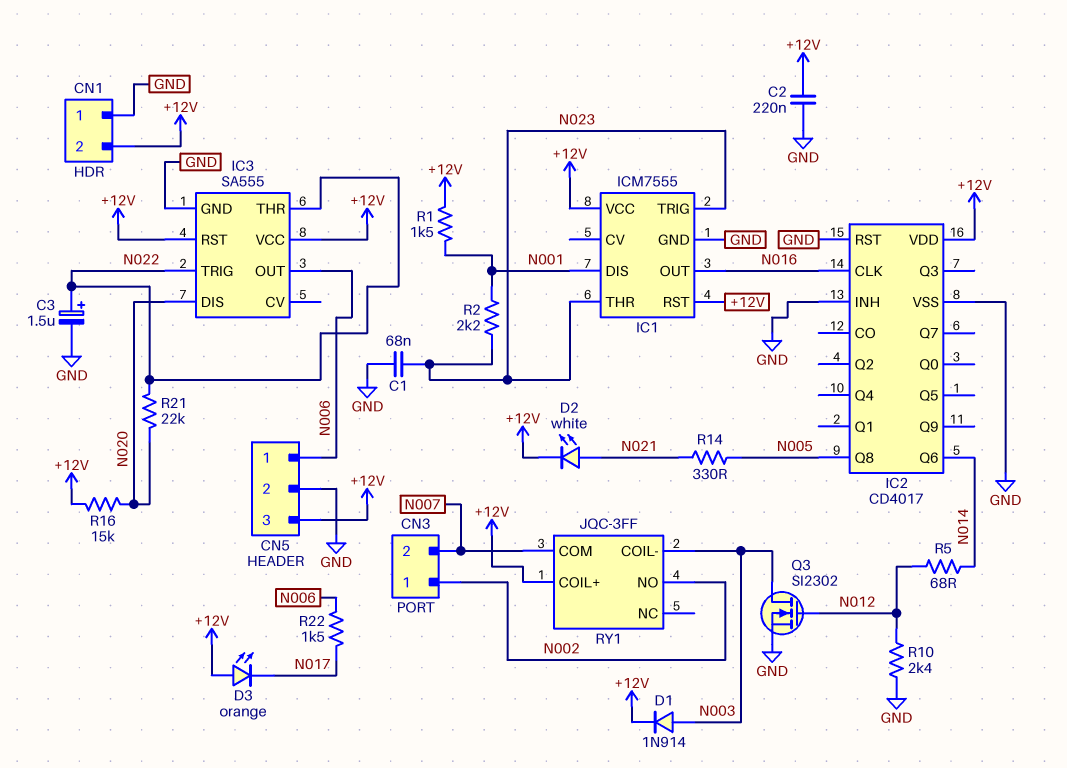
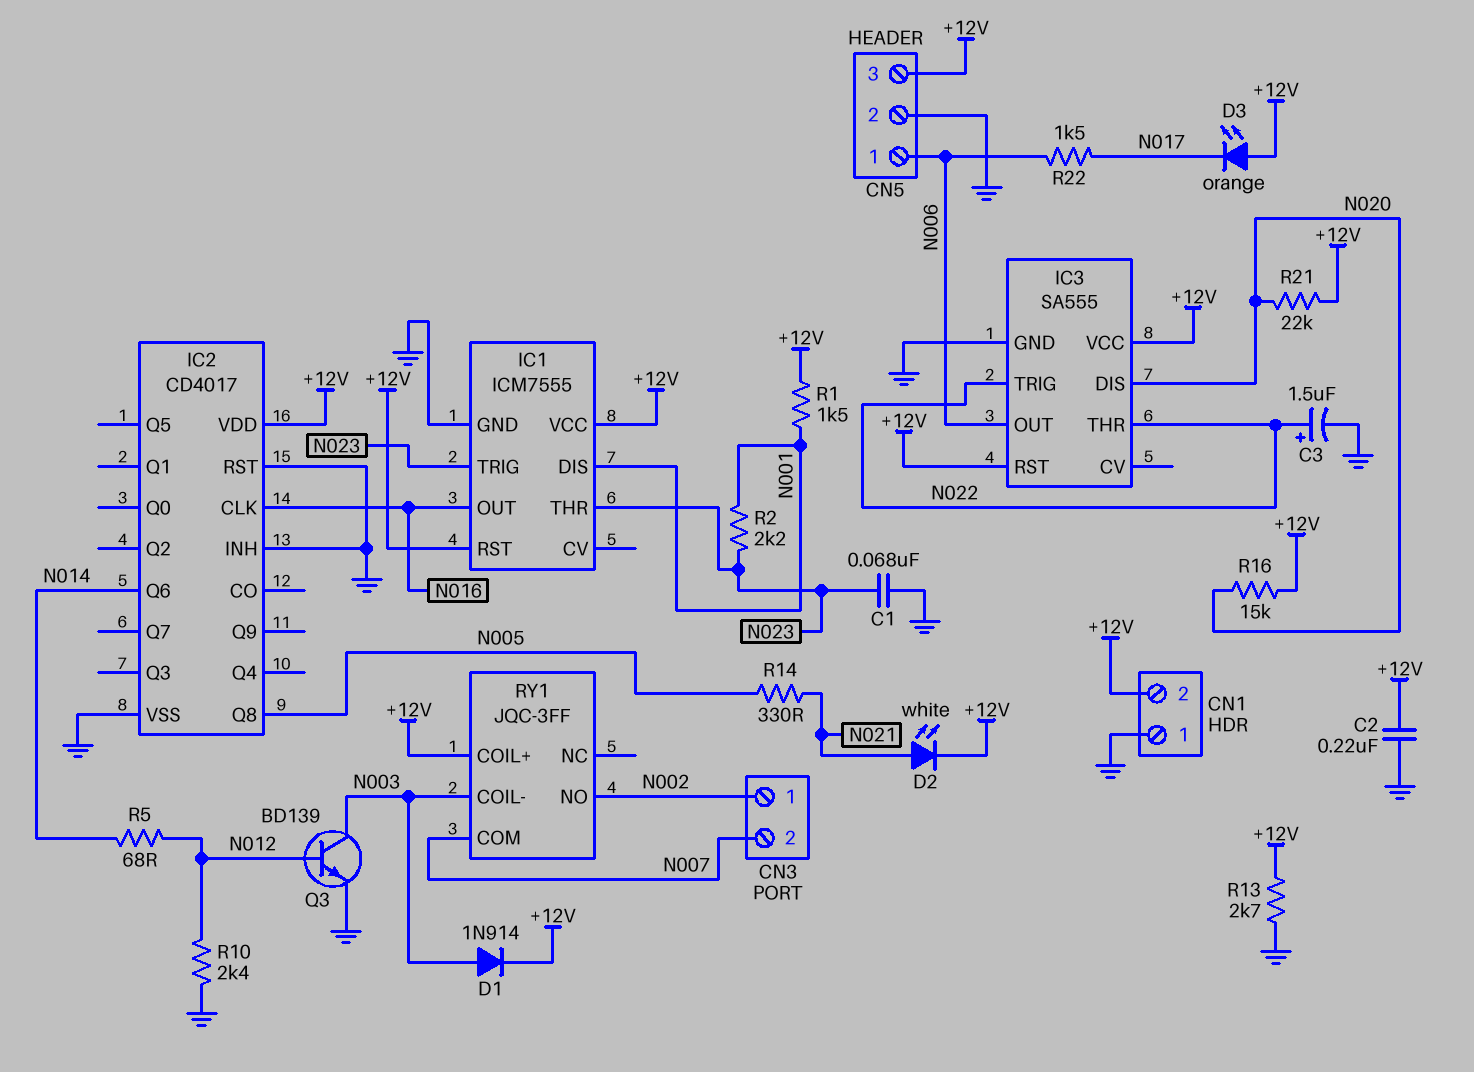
Q3: NMOS SI2302 (G N012, D N003, S GND) -> NPN BD139 (B N012, C N003, E GND)
R13: none -> 2.7k (+12V, GND)
R21: 22k (N020, N022) -> 22k (+12V, N020)

